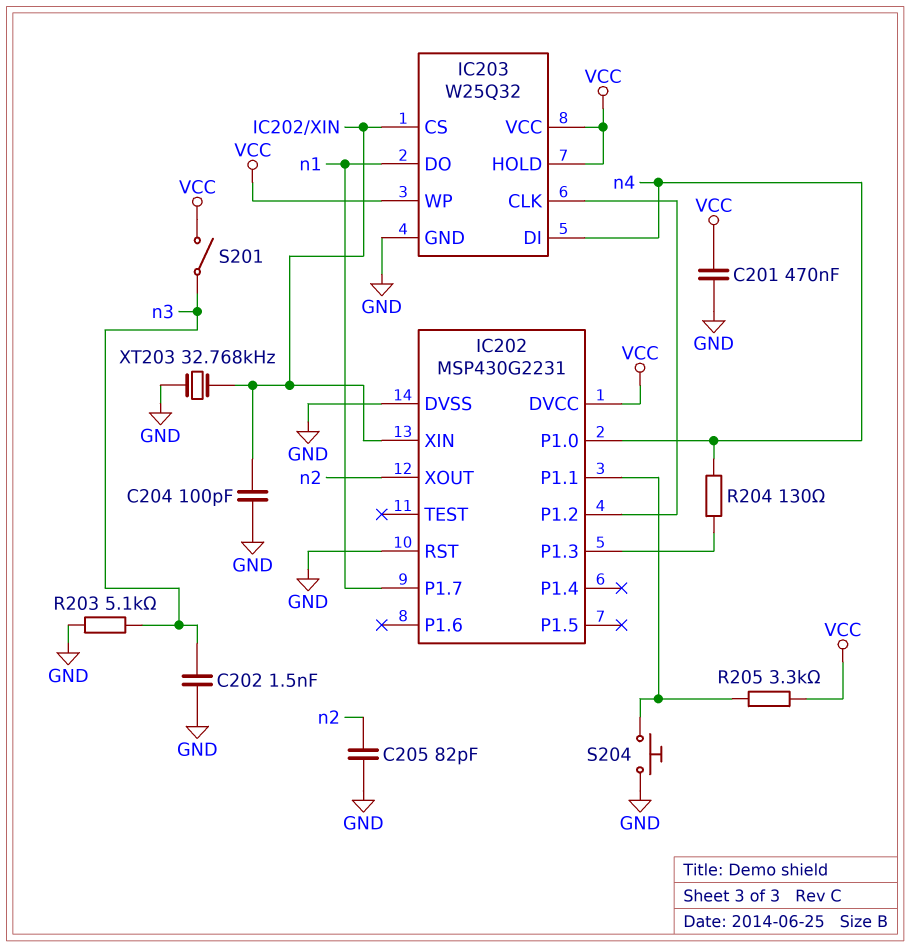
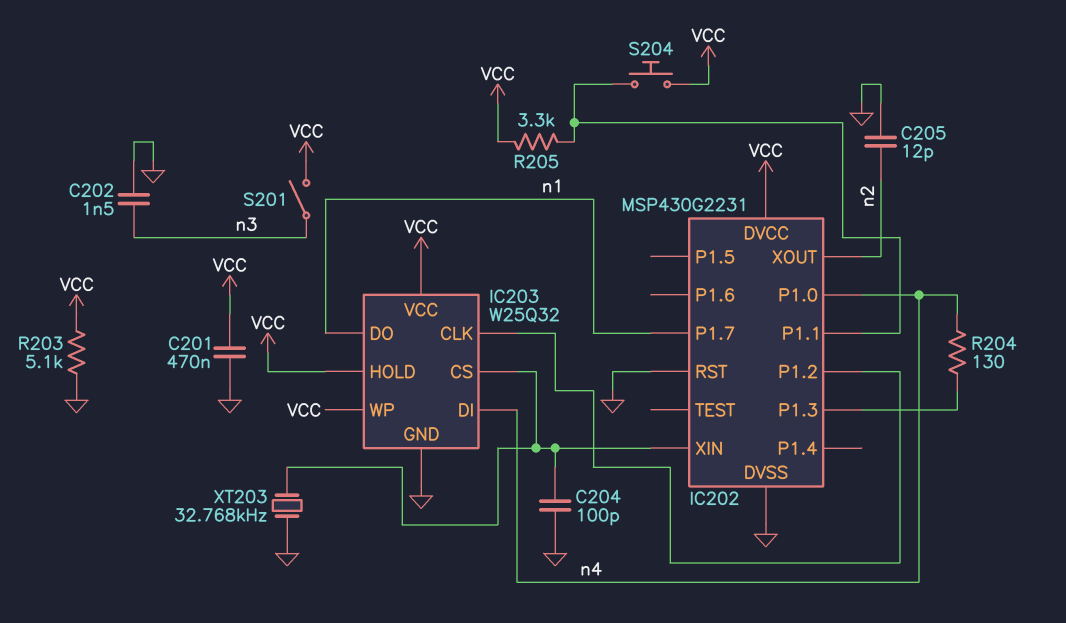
C205: 82pF (GND, n2) -> 12pF (GND, n2)
R203: 5.1k (GND, n3) -> 5.1k (GND, VCC)
S204: button (GND, IC202/P1.1) -> button (IC202/P1.1, VCC)

